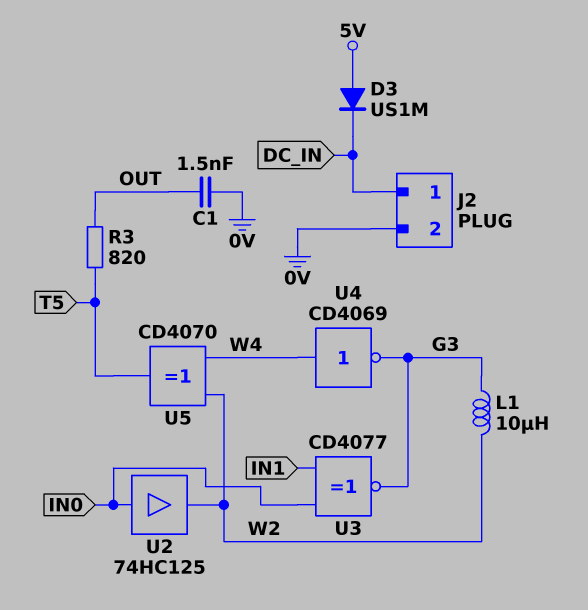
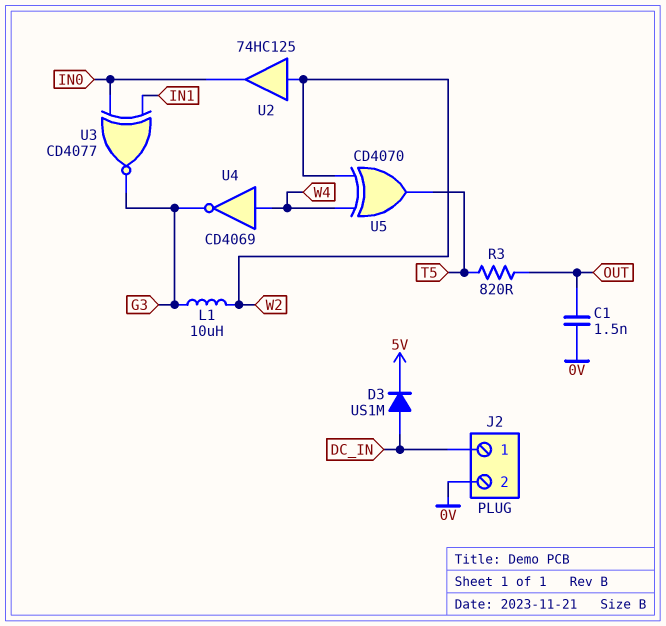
D3: diode US1M (A 5V, K DC_IN) -> diode US1M (A DC_IN, K 5V)
U2: buffer 74HC125 (in IN0, out W2) -> buffer 74HC125 (in W2, out IN0)

